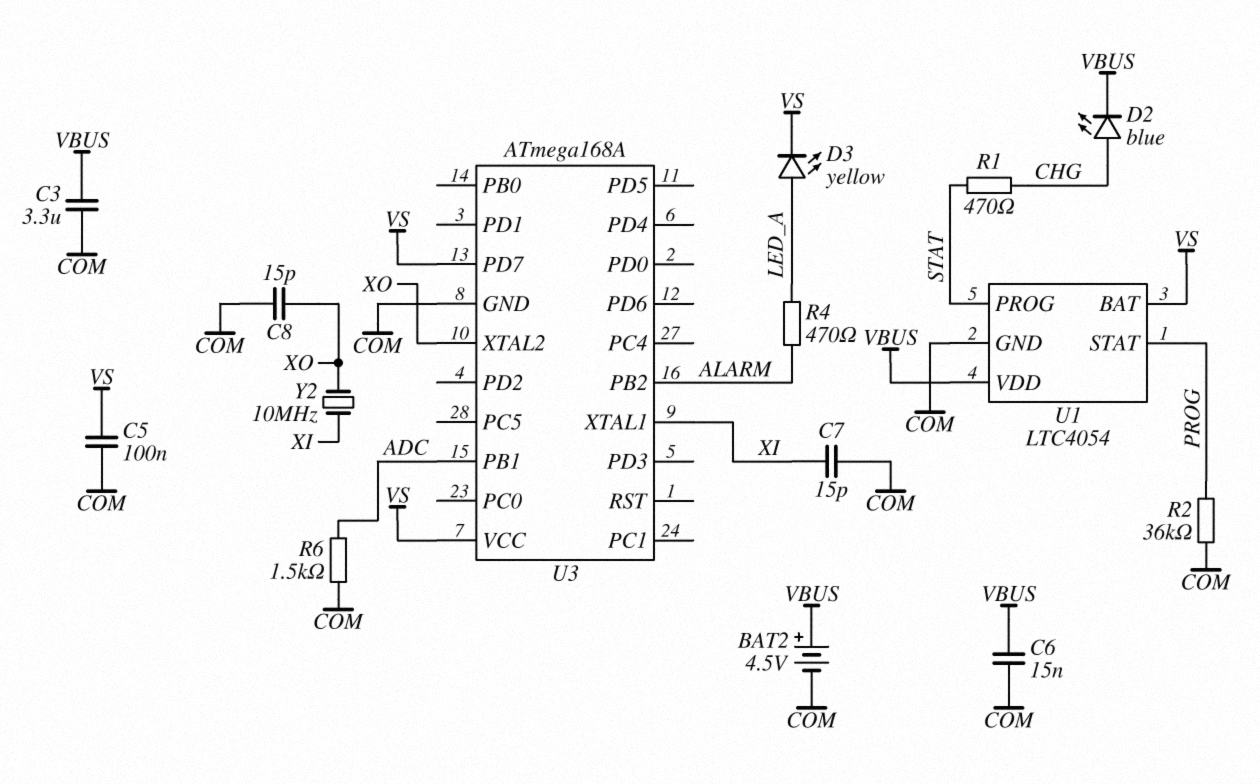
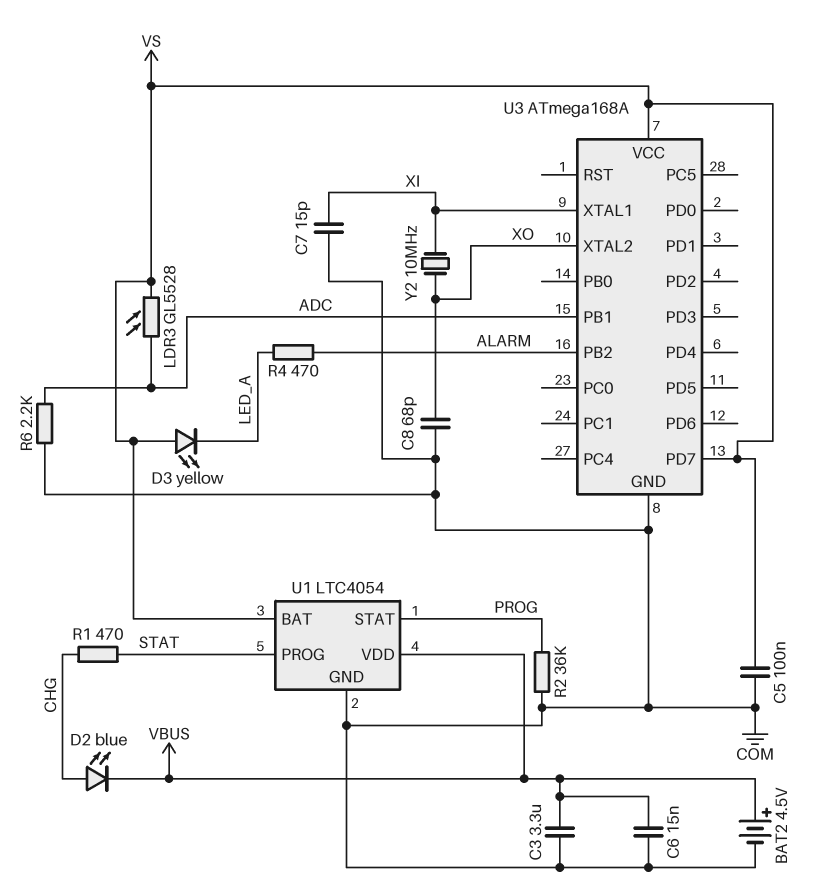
C8: 15pF (COM, XO) -> 68pF (COM, XO)
D3: LED yellow (A LED_A, K VS) -> LED yellow (A VS, K LED_A)
LDR3: none -> GL5528 (ADC, VS)
R6: 1.5k (ADC, COM) -> 2.2k (ADC, COM)

